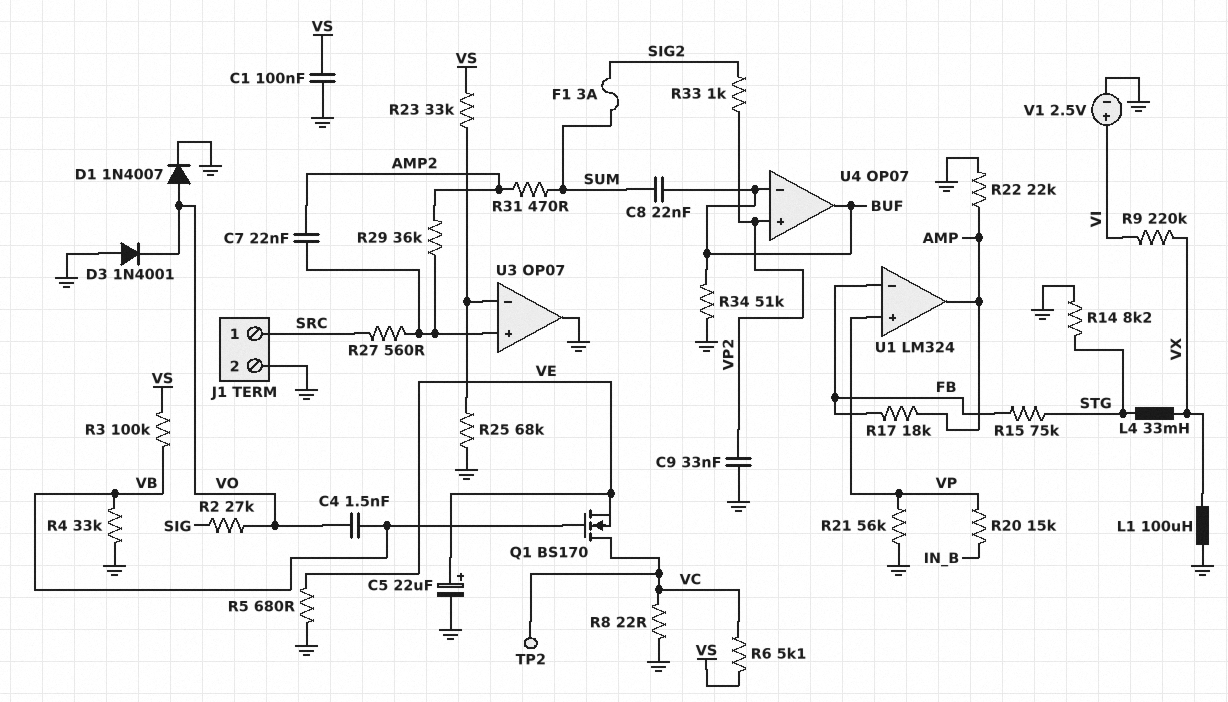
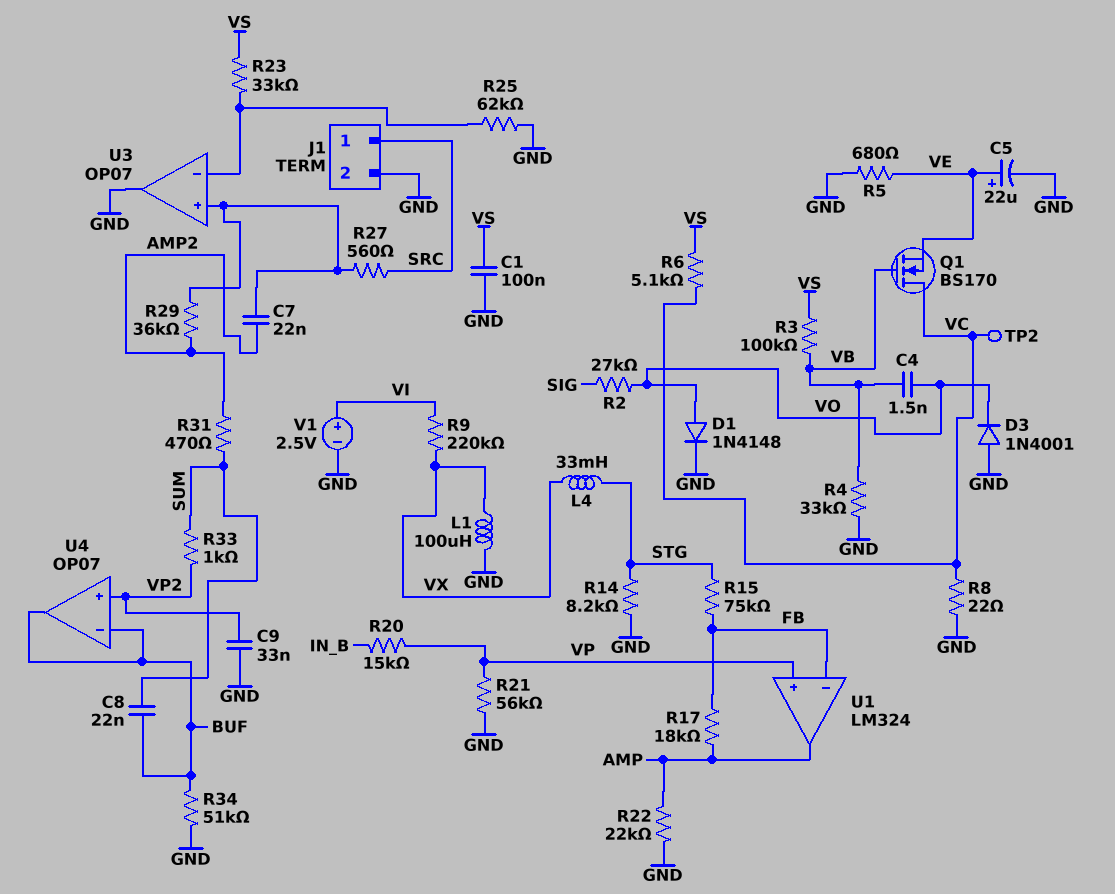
D1: diode 1N4007 (A VO, K GND) -> diode 1N4148 (A VO, K GND)
F1: 3A (SIG2, SUM) -> none
R25: 68k (GND, U3/in-) -> 62k (GND, U3/in-)
R33: 1k (SIG2, VP2) -> 1k (SUM, VP2)

